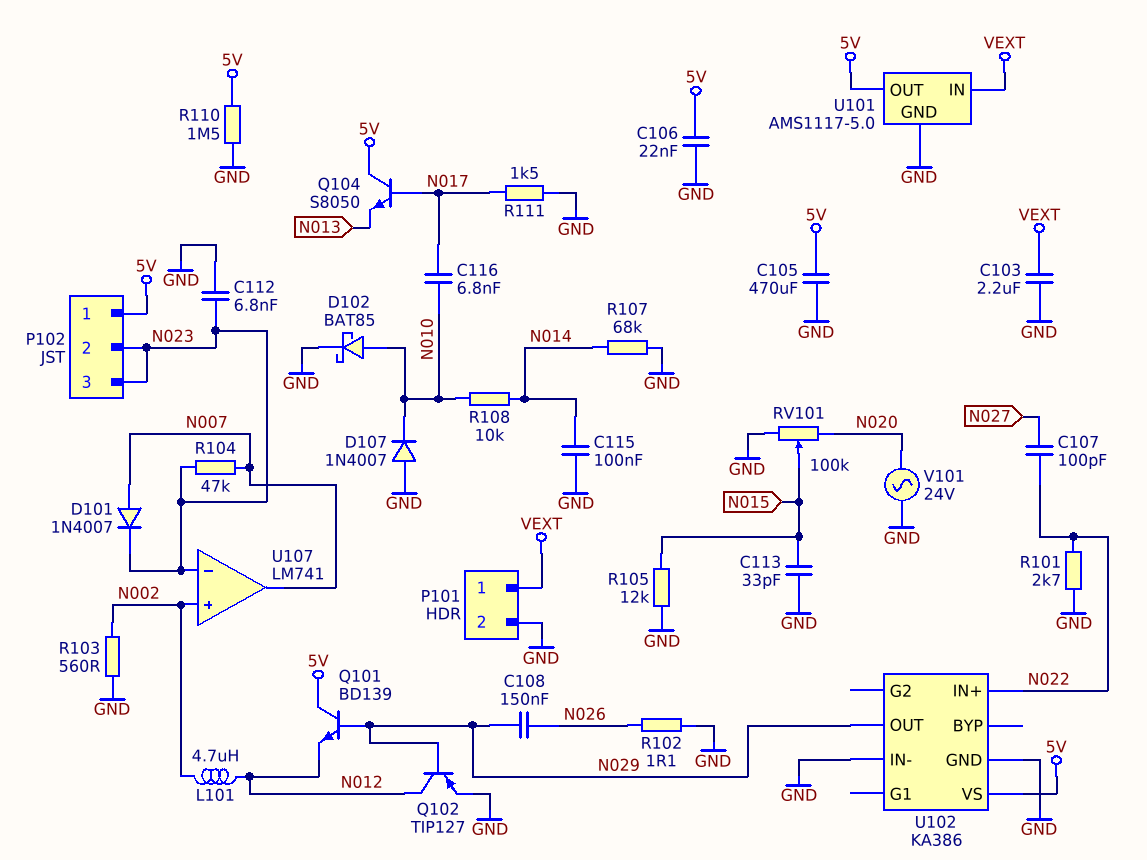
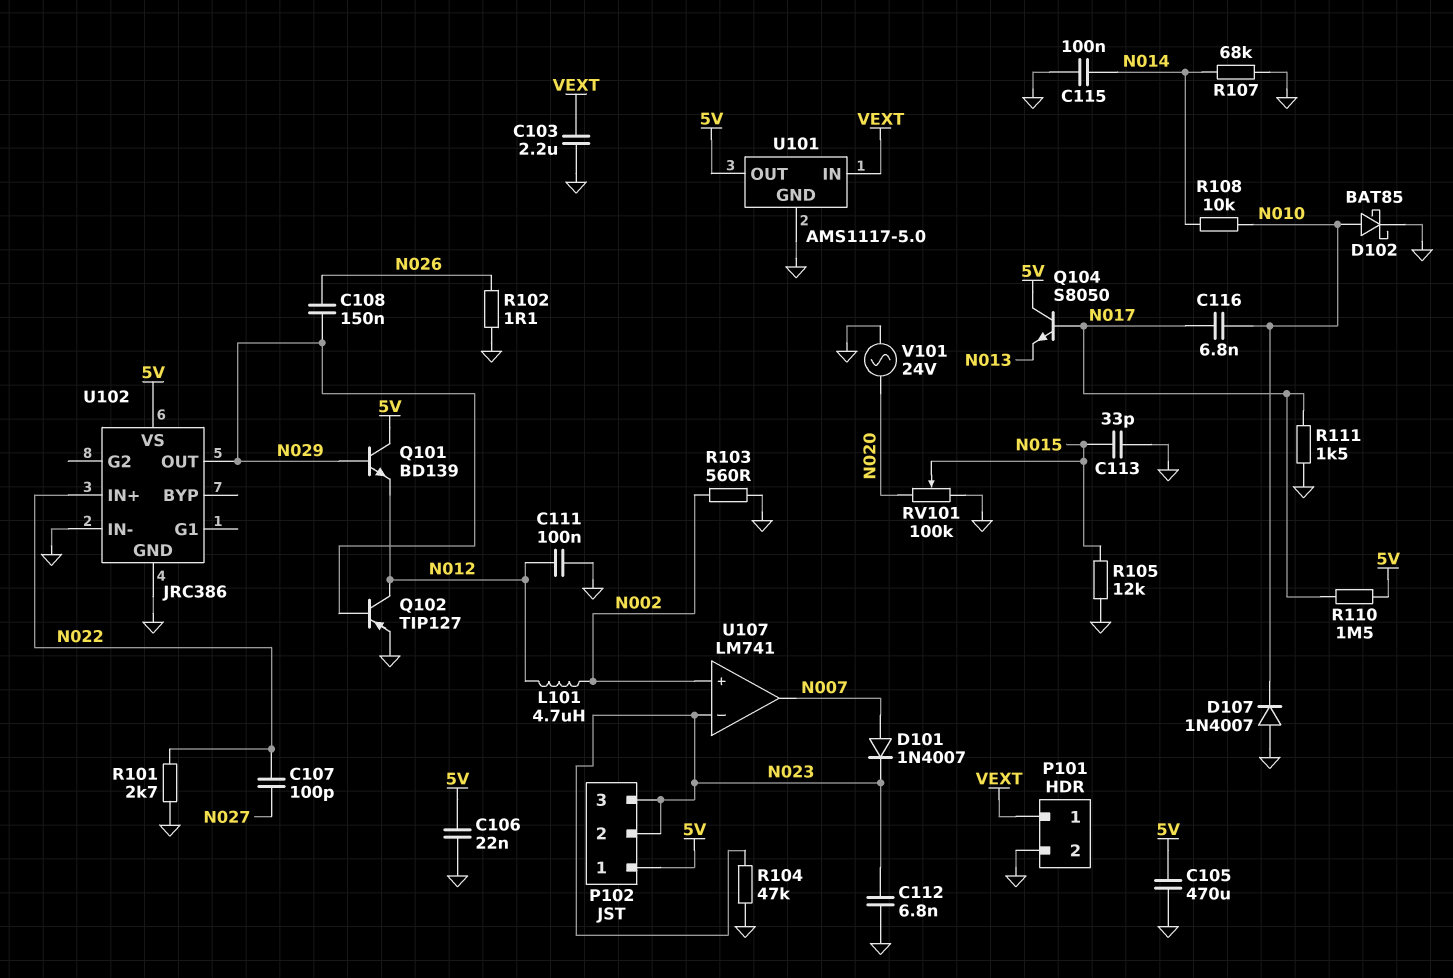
C111: none -> 100nF (GND, N012)
R104: 47k (N007, N023) -> 47k (GND, N023)
R110: 1.5M (5V, GND) -> 1.5M (5V, N017)
U102: KA386 -> JRC386

